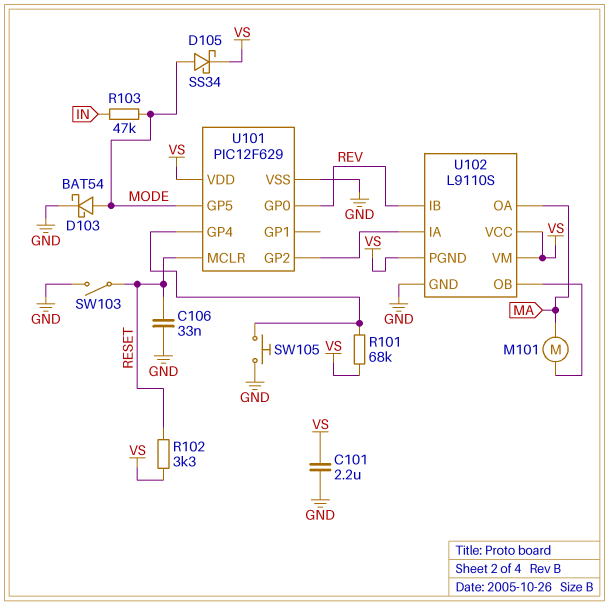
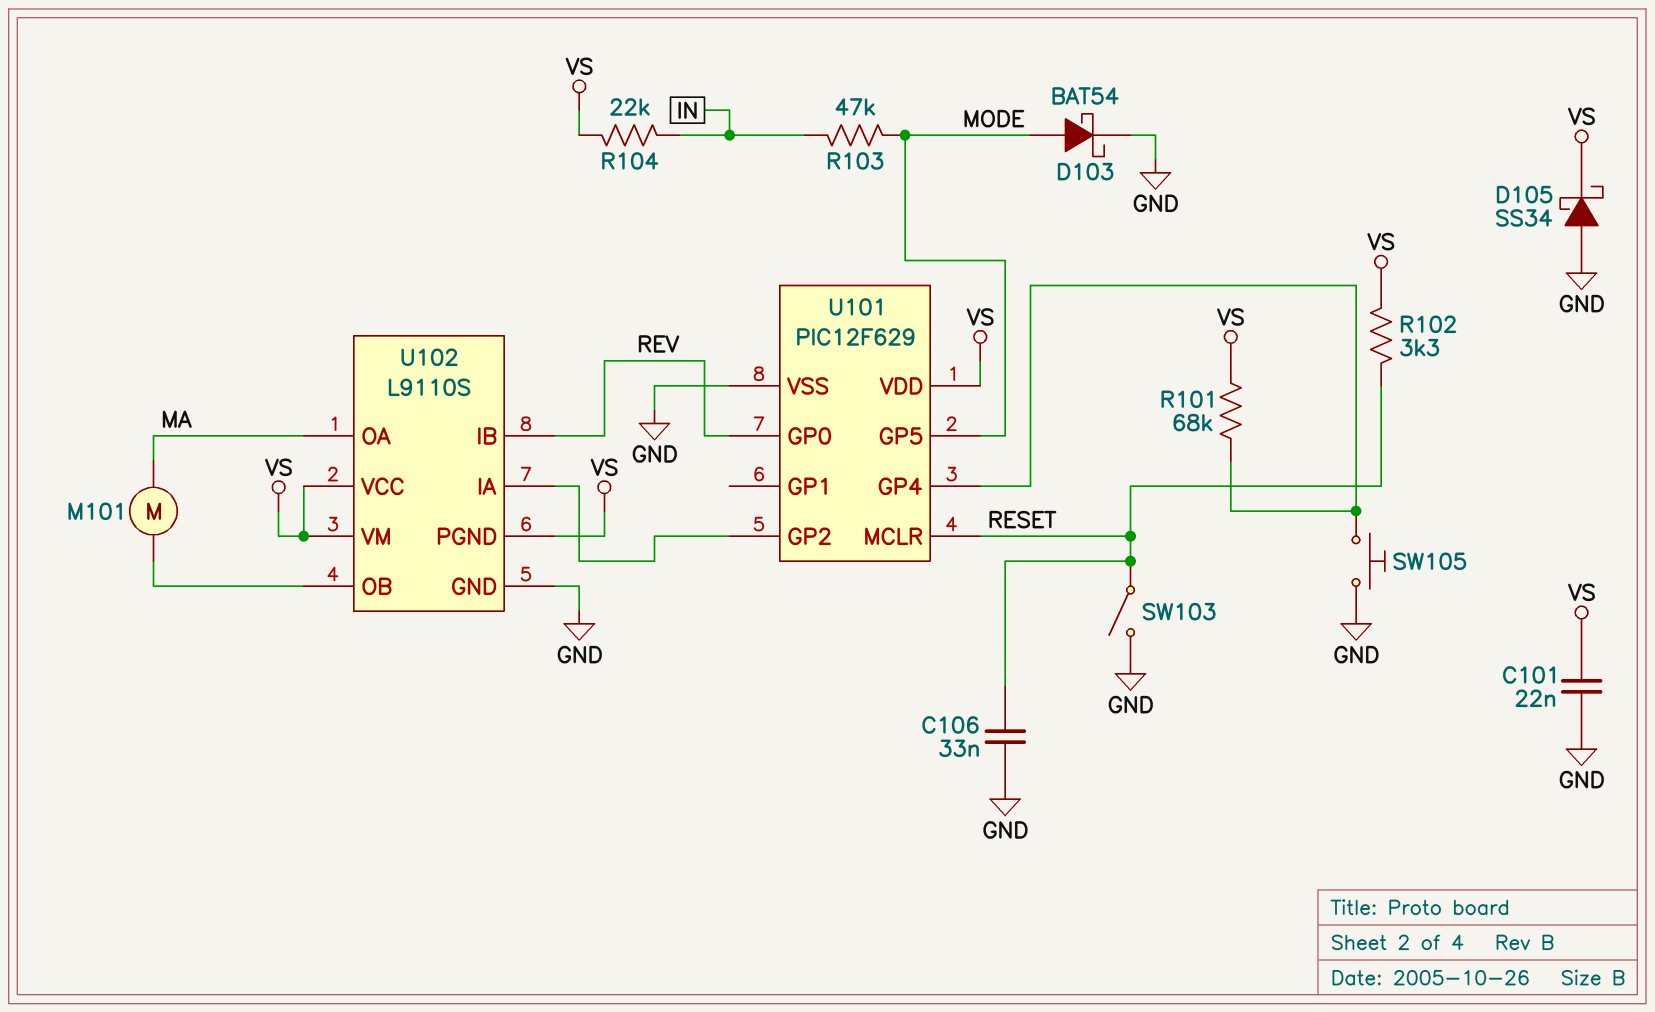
C101: 2.2uF (GND, VS) -> 22nF (GND, VS)
D105: schottky SS34 (A MODE, K VS) -> schottky SS34 (A GND, K VS)
R104: none -> 22k (IN, VS)

